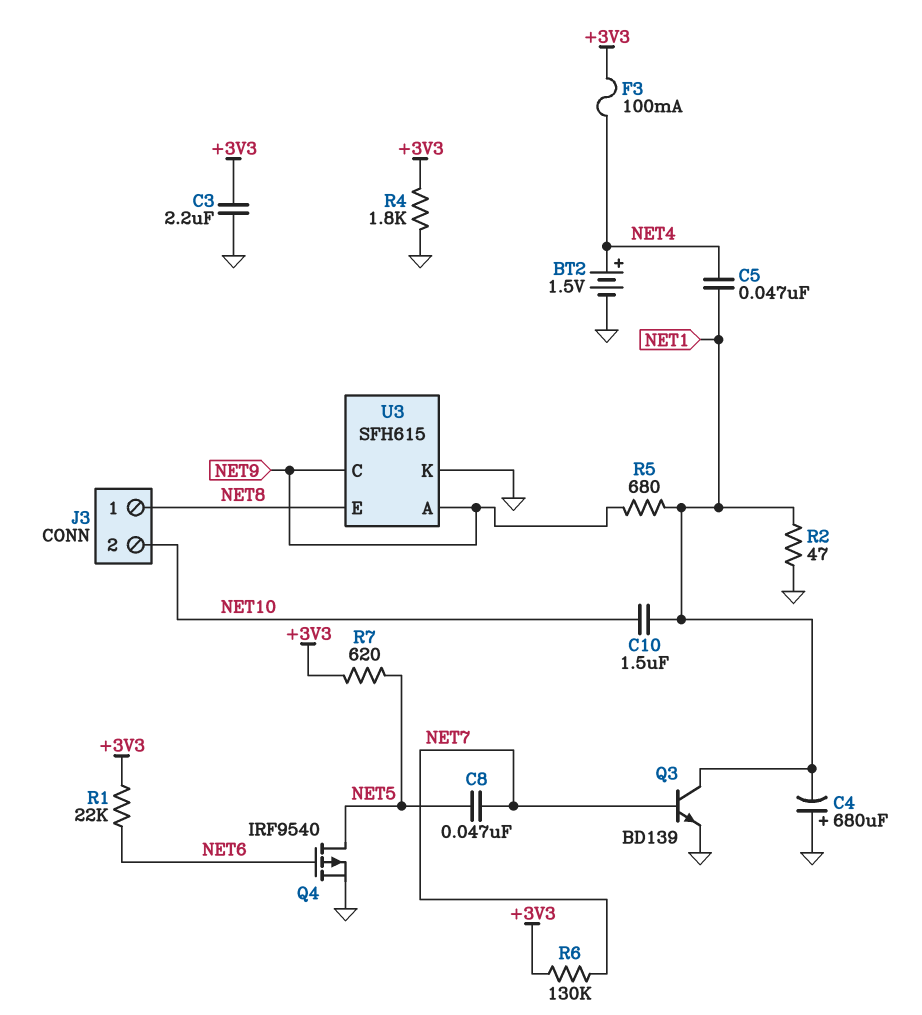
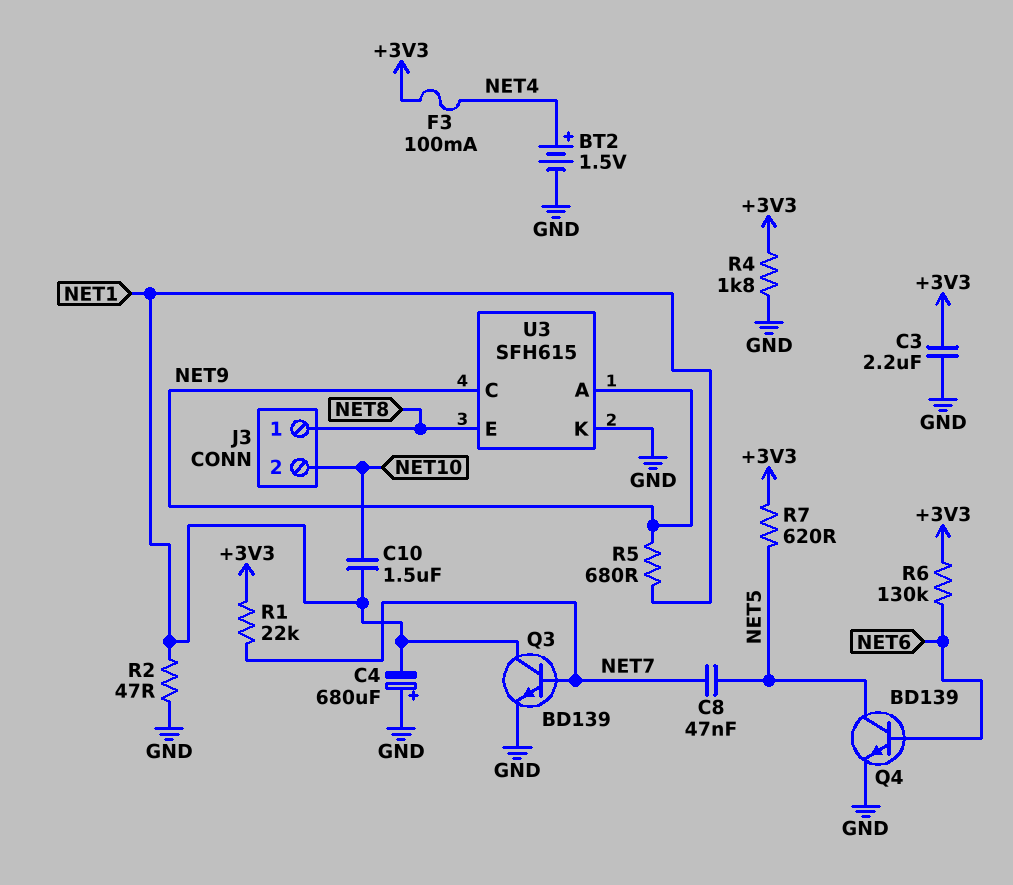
C5: 47nF (NET1, NET4) -> none
Q4: PMOS IRF9540 (G NET6, D NET5, S GND) -> NPN BD139 (B NET6, C NET5, E GND)
R1: 22k (+3V3, NET6) -> 22k (+3V3, NET7)
R6: 130k (+3V3, NET7) -> 130k (+3V3, NET6)

